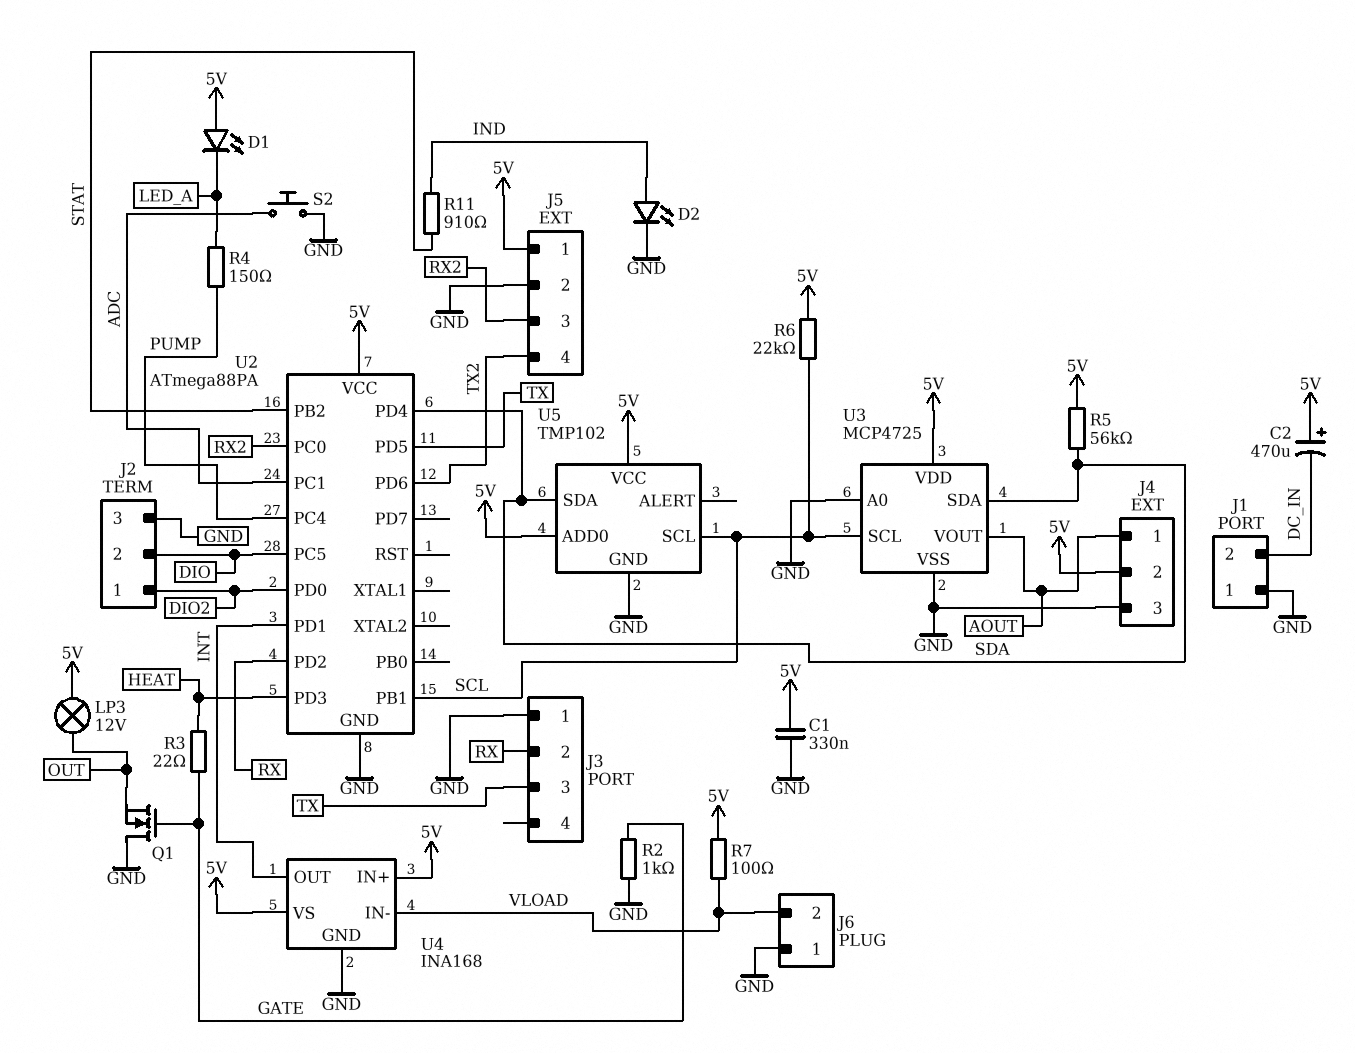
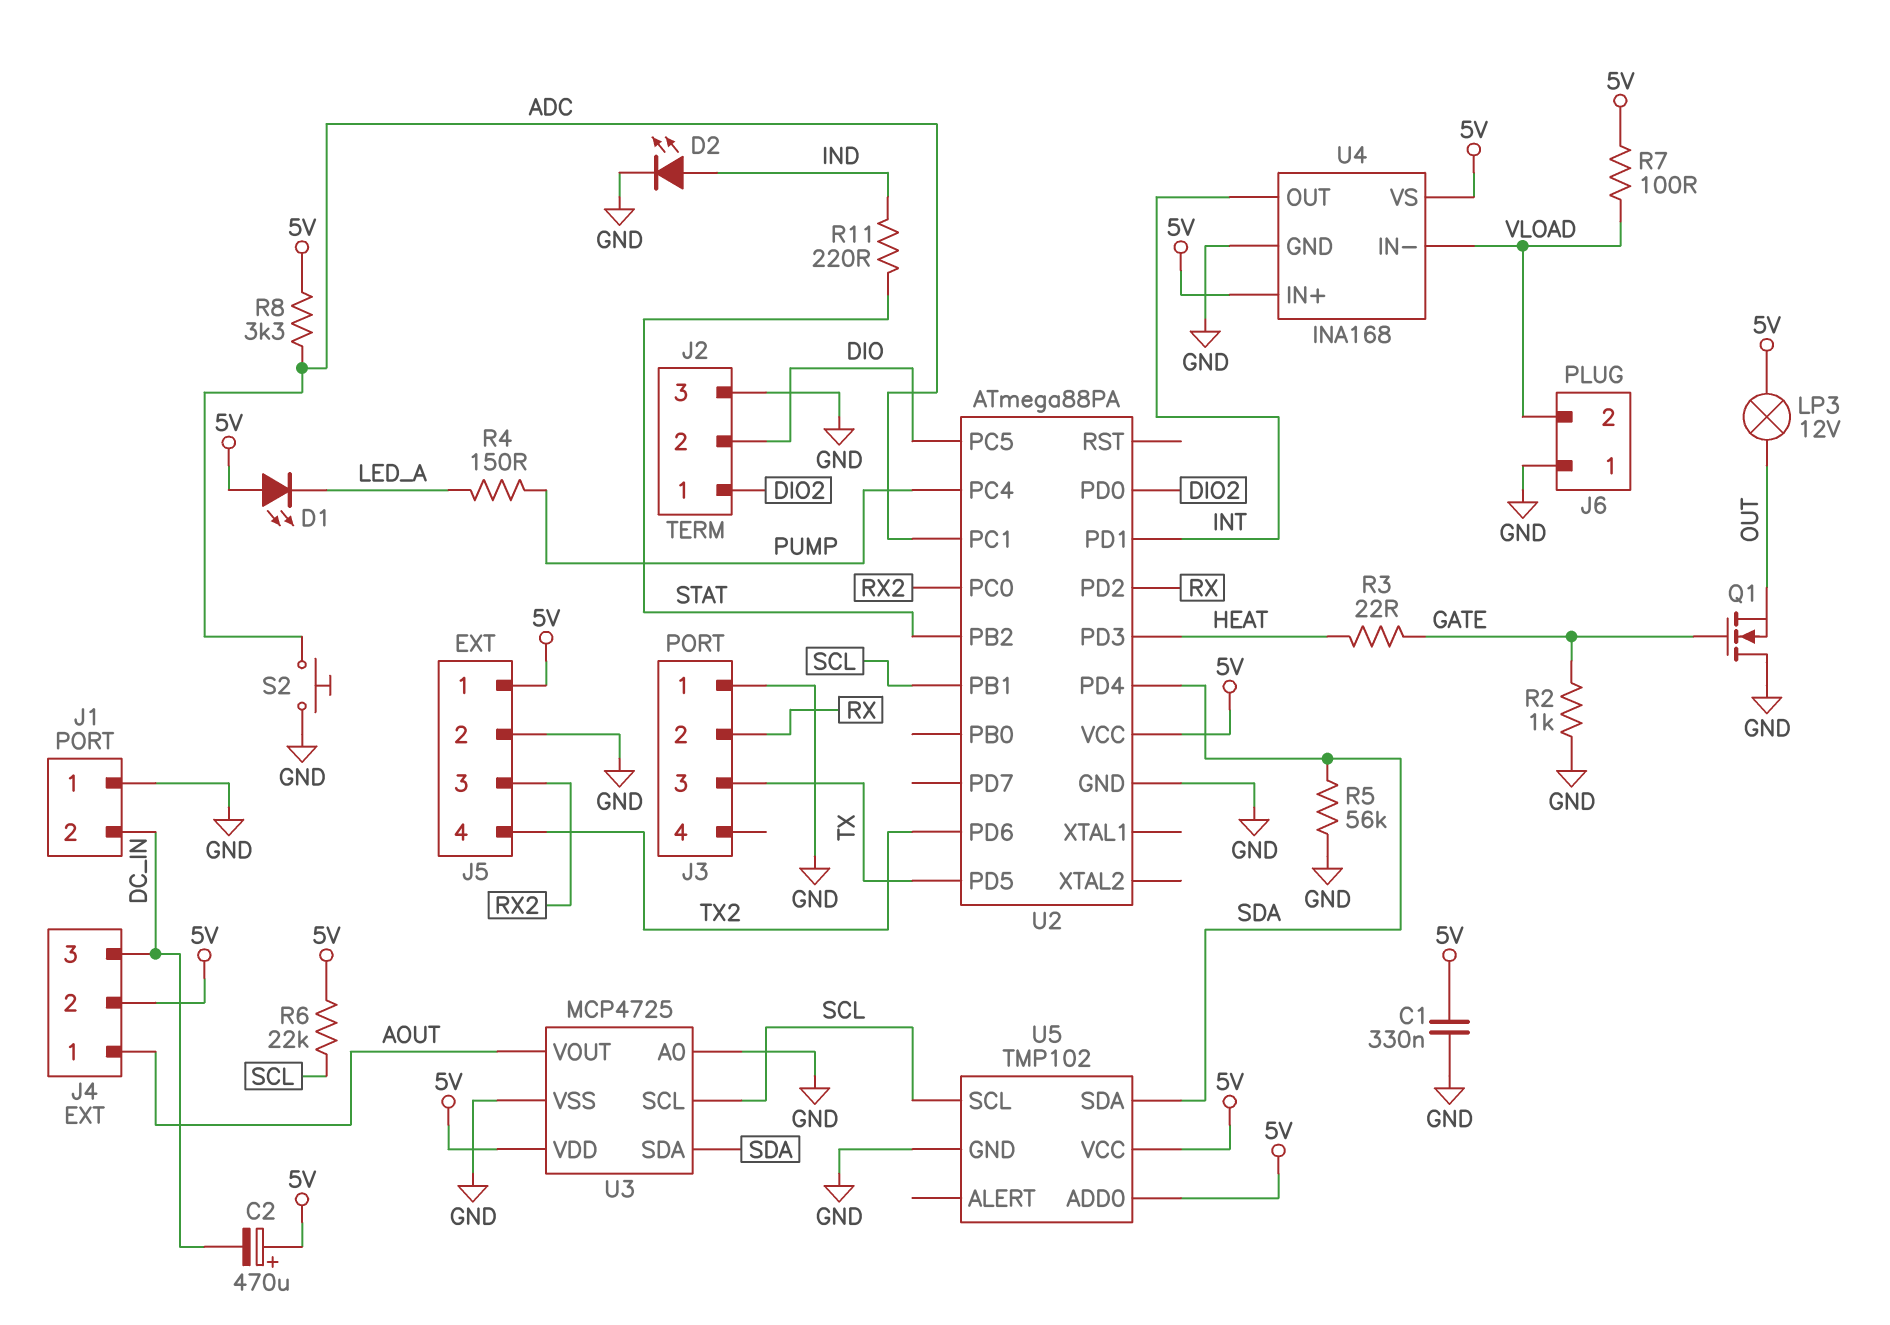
J4 pin 3: GND -> DC_IN
R5: 56k (5V, SDA) -> 56k (GND, SDA)
R8: none -> 3.3k (5V, ADC)
R11: 910 (IND, STAT) -> 220 (IND, STAT)

